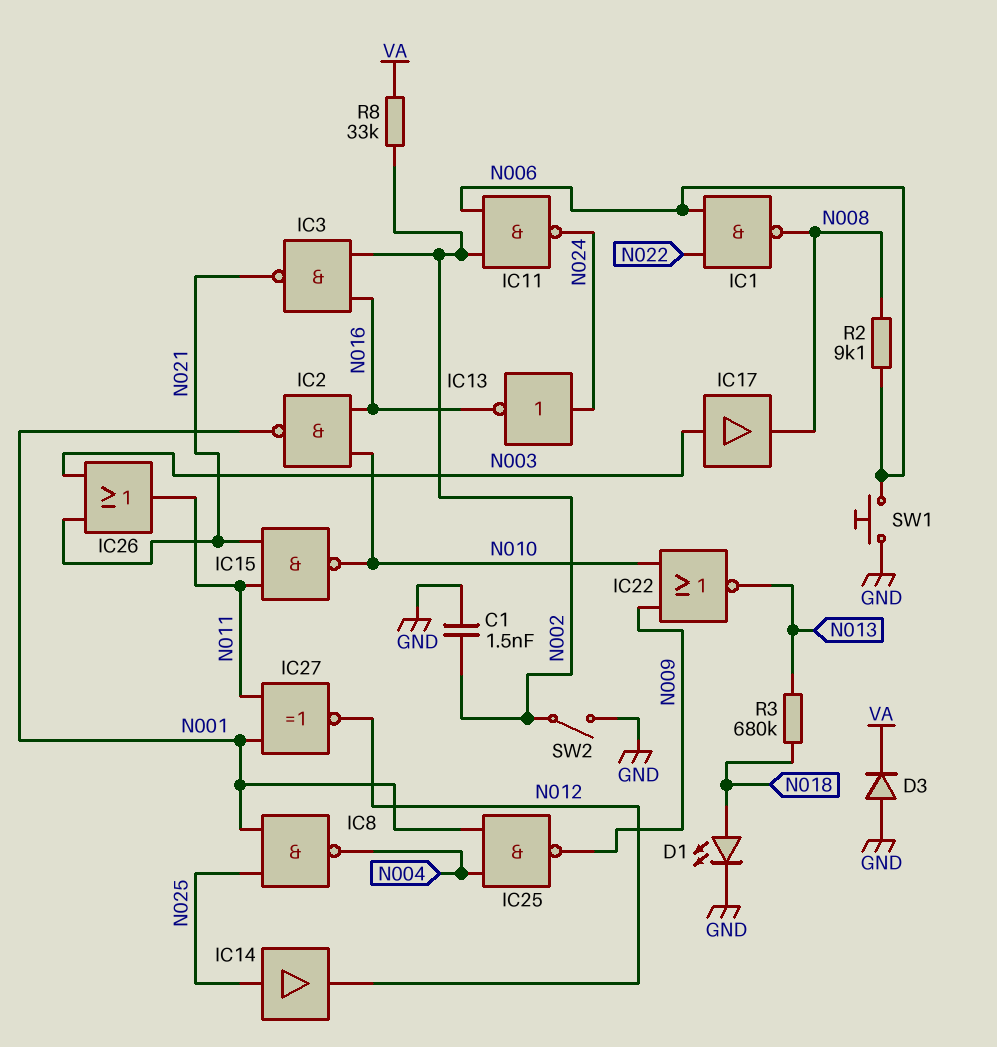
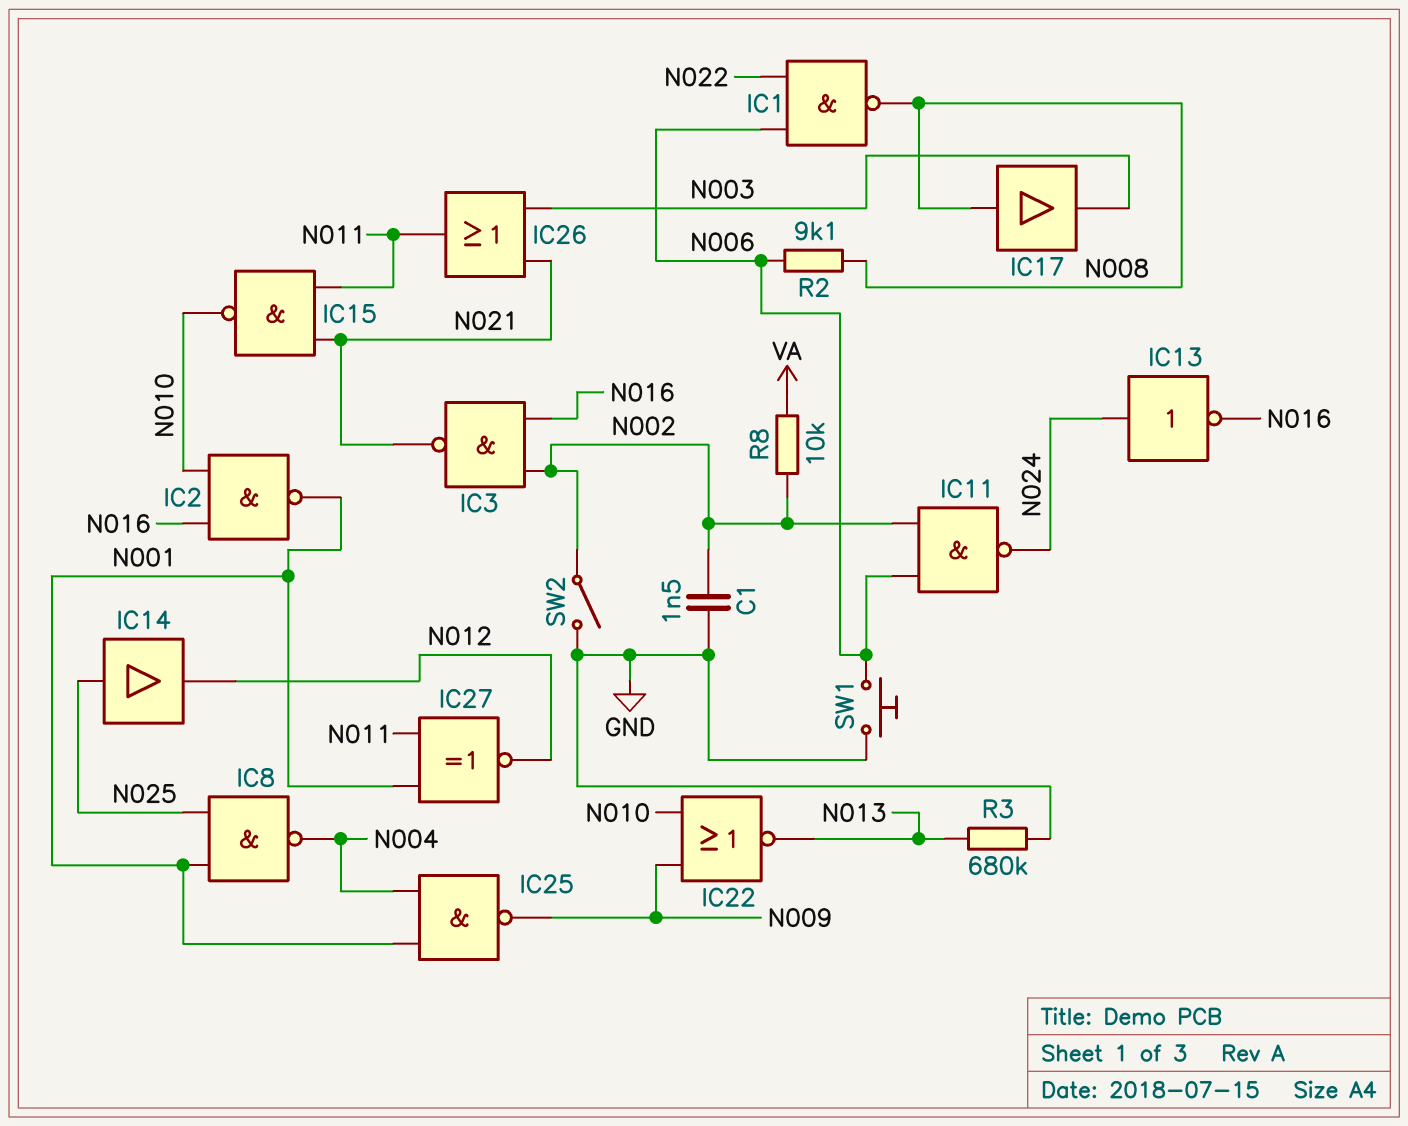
D1: LED (A N018, K GND) -> none
D3: diode (A GND, K VA) -> none
IC17: buffer (in N003, out N008) -> buffer (in N008, out N003)
R3: 680k (N013, N018) -> 680k (GND, N013)
R8: 33k (N002, VA) -> 10k (N002, VA)

